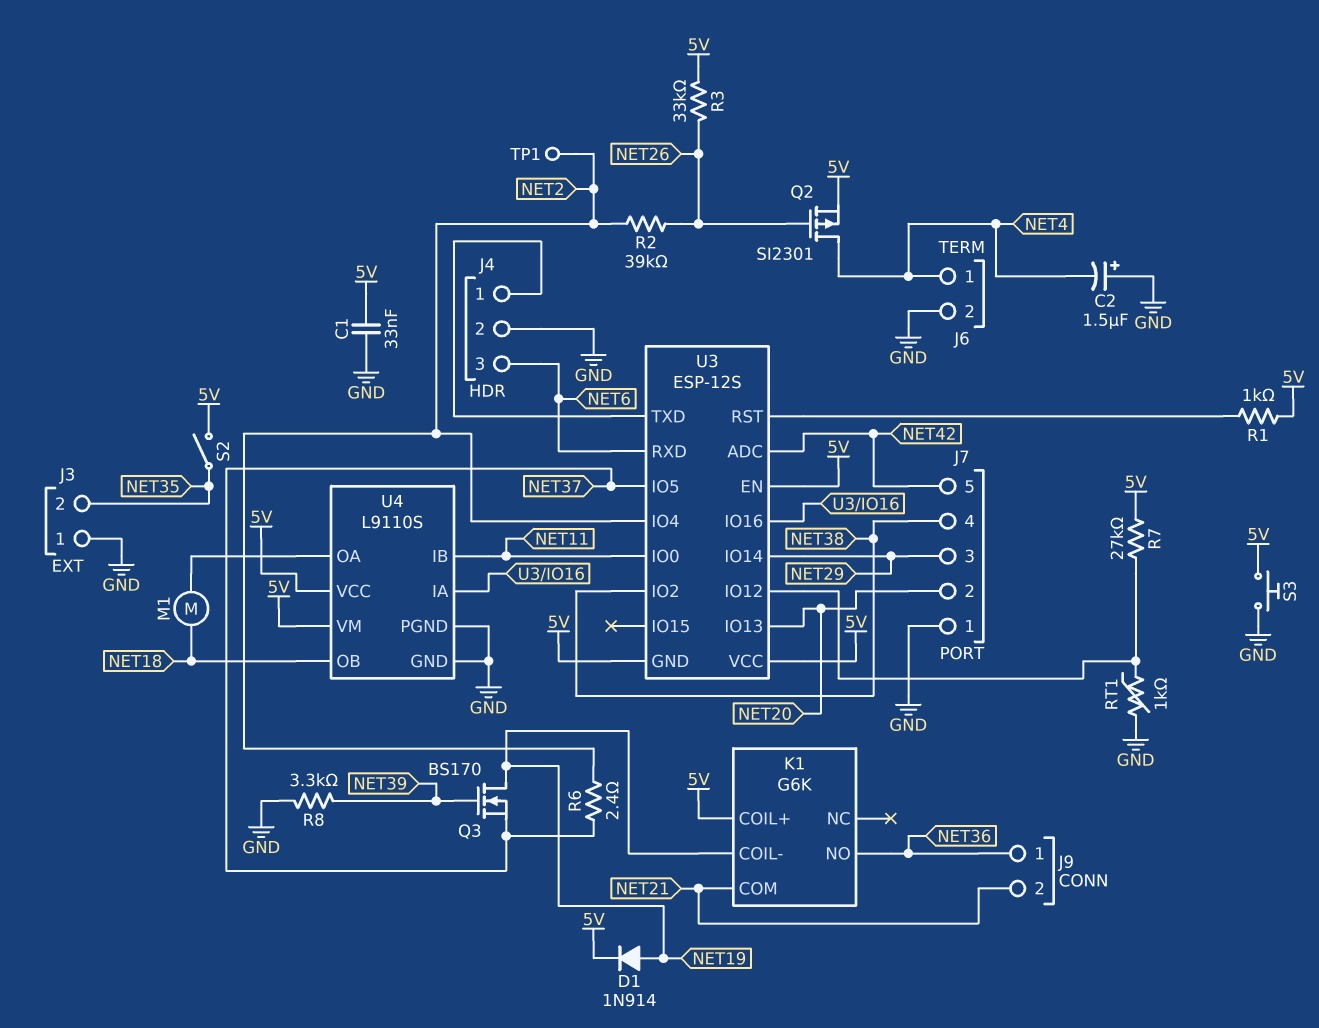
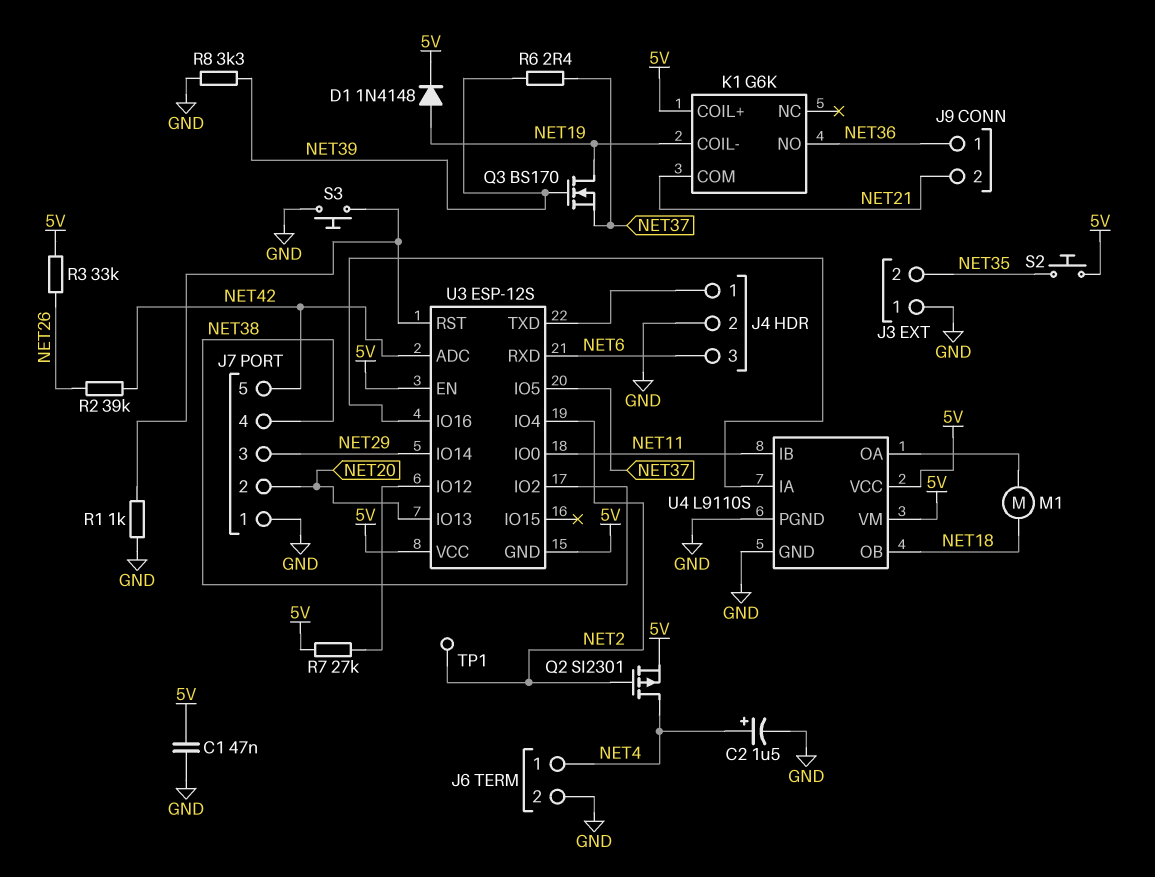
C1: 33nF (5V, GND) -> 47nF (5V, GND)
C2: 1.5uF (plus GND, minus NET4) -> 1.5uF (plus NET4, minus GND)
D1: diode 1N914 (A NET19, K 5V) -> diode 1N4148 (A NET19, K 5V)
Q2: PMOS SI2301 (G NET26, D NET4, S 5V) -> PMOS SI2301 (G NET2, D NET4, S 5V)
R1: 1k (5V, U3/RST) -> 1k (GND, U3/RST)
R2: 39k (NET2, NET26) -> 39k (NET26, NET42)
R6: 2.4 (NET2, NET37) -> 2.4 (NET37, NET39)
RT1: 1k (GND, U3/IO12) -> none
S2: switch (5V, NET35) -> button (5V, NET35)
S3: button (5V, GND) -> button (GND, U3/RST)

